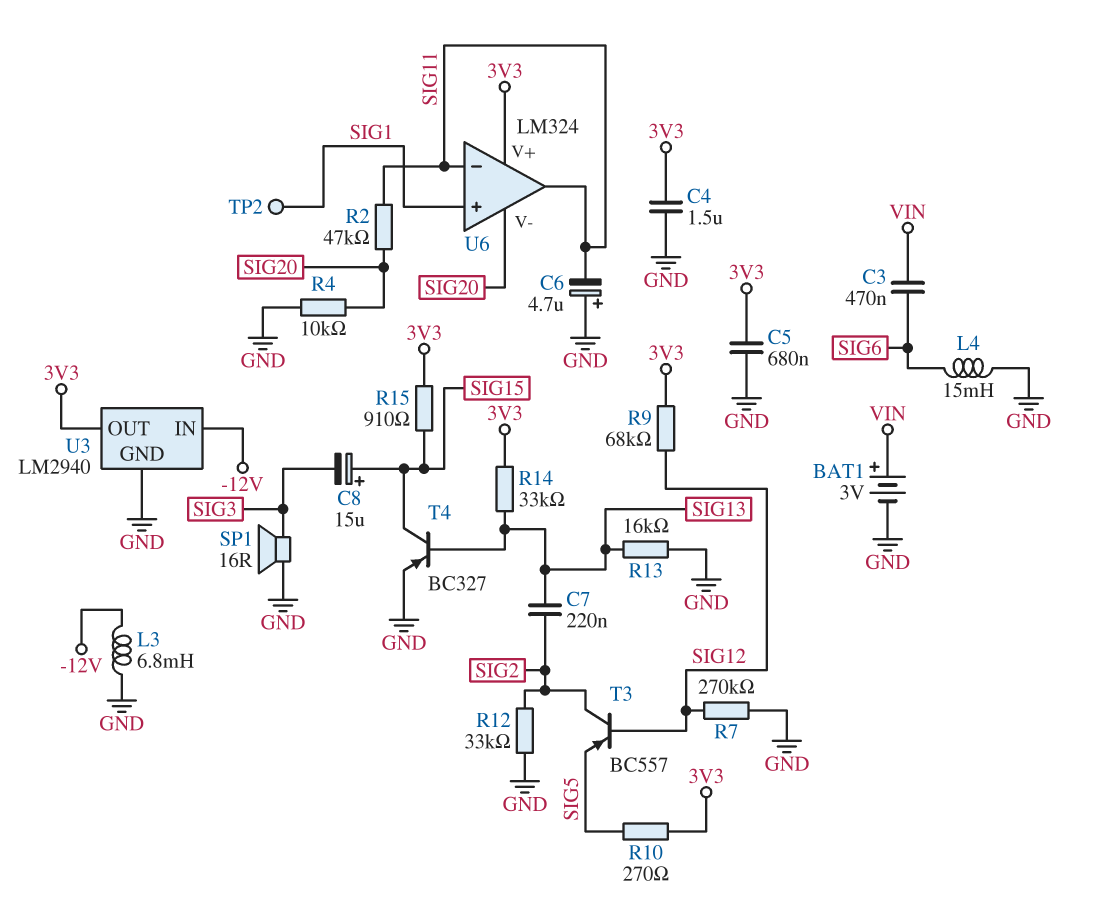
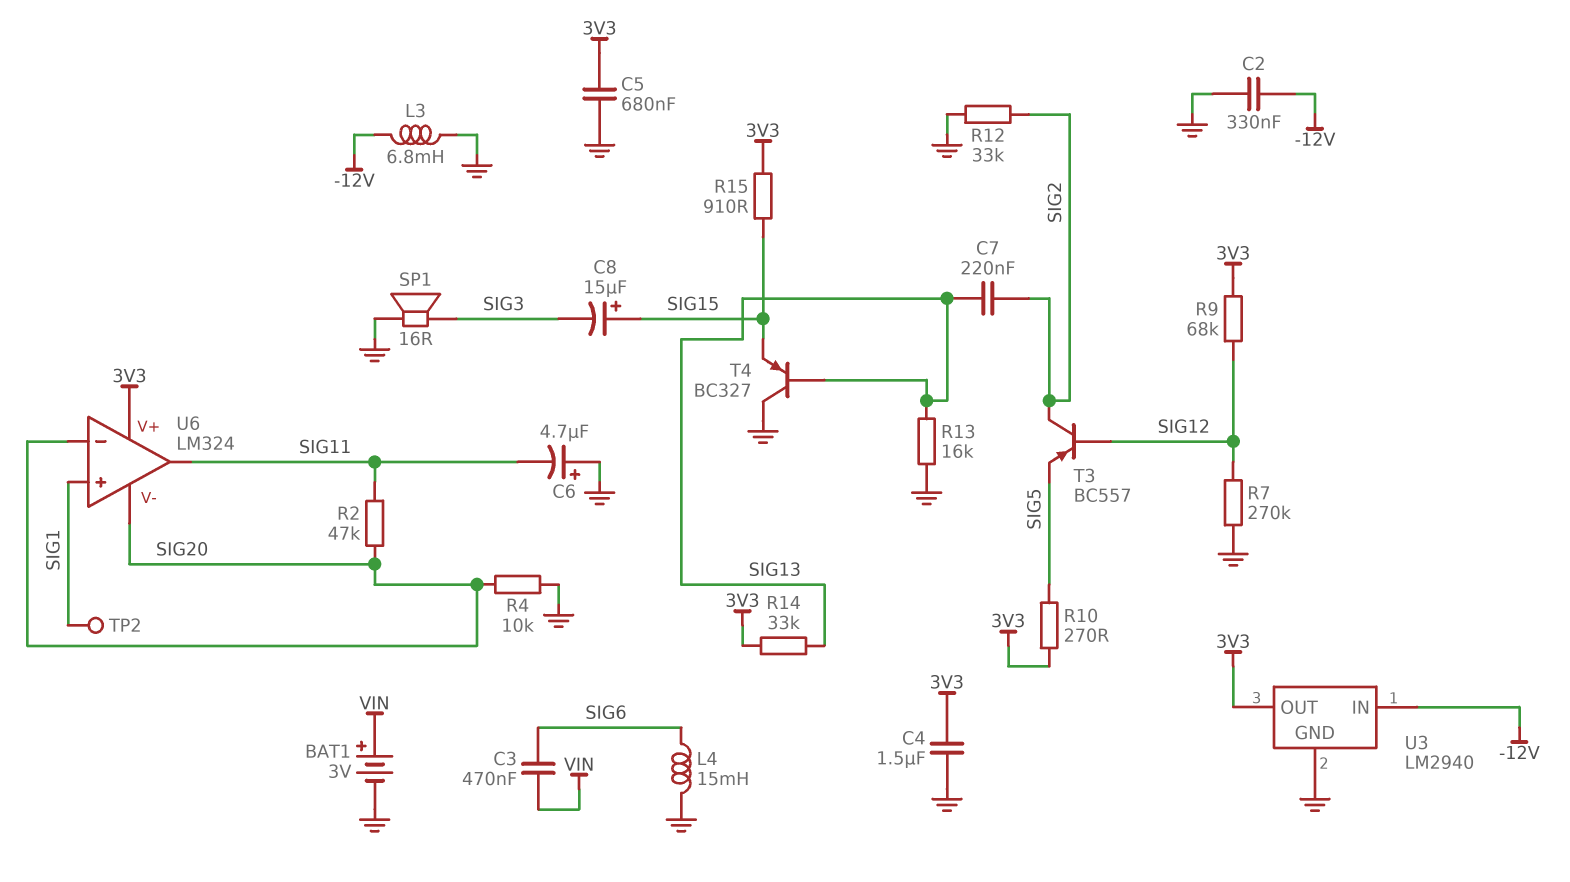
C2: none -> 330nF (-12V, GND)
T4: PNP BC327 (B SIG13, C SIG15, E GND) -> PNP BC327 (B SIG13, C GND, E SIG15)
U6 pin in-: SIG11 -> SIG20

